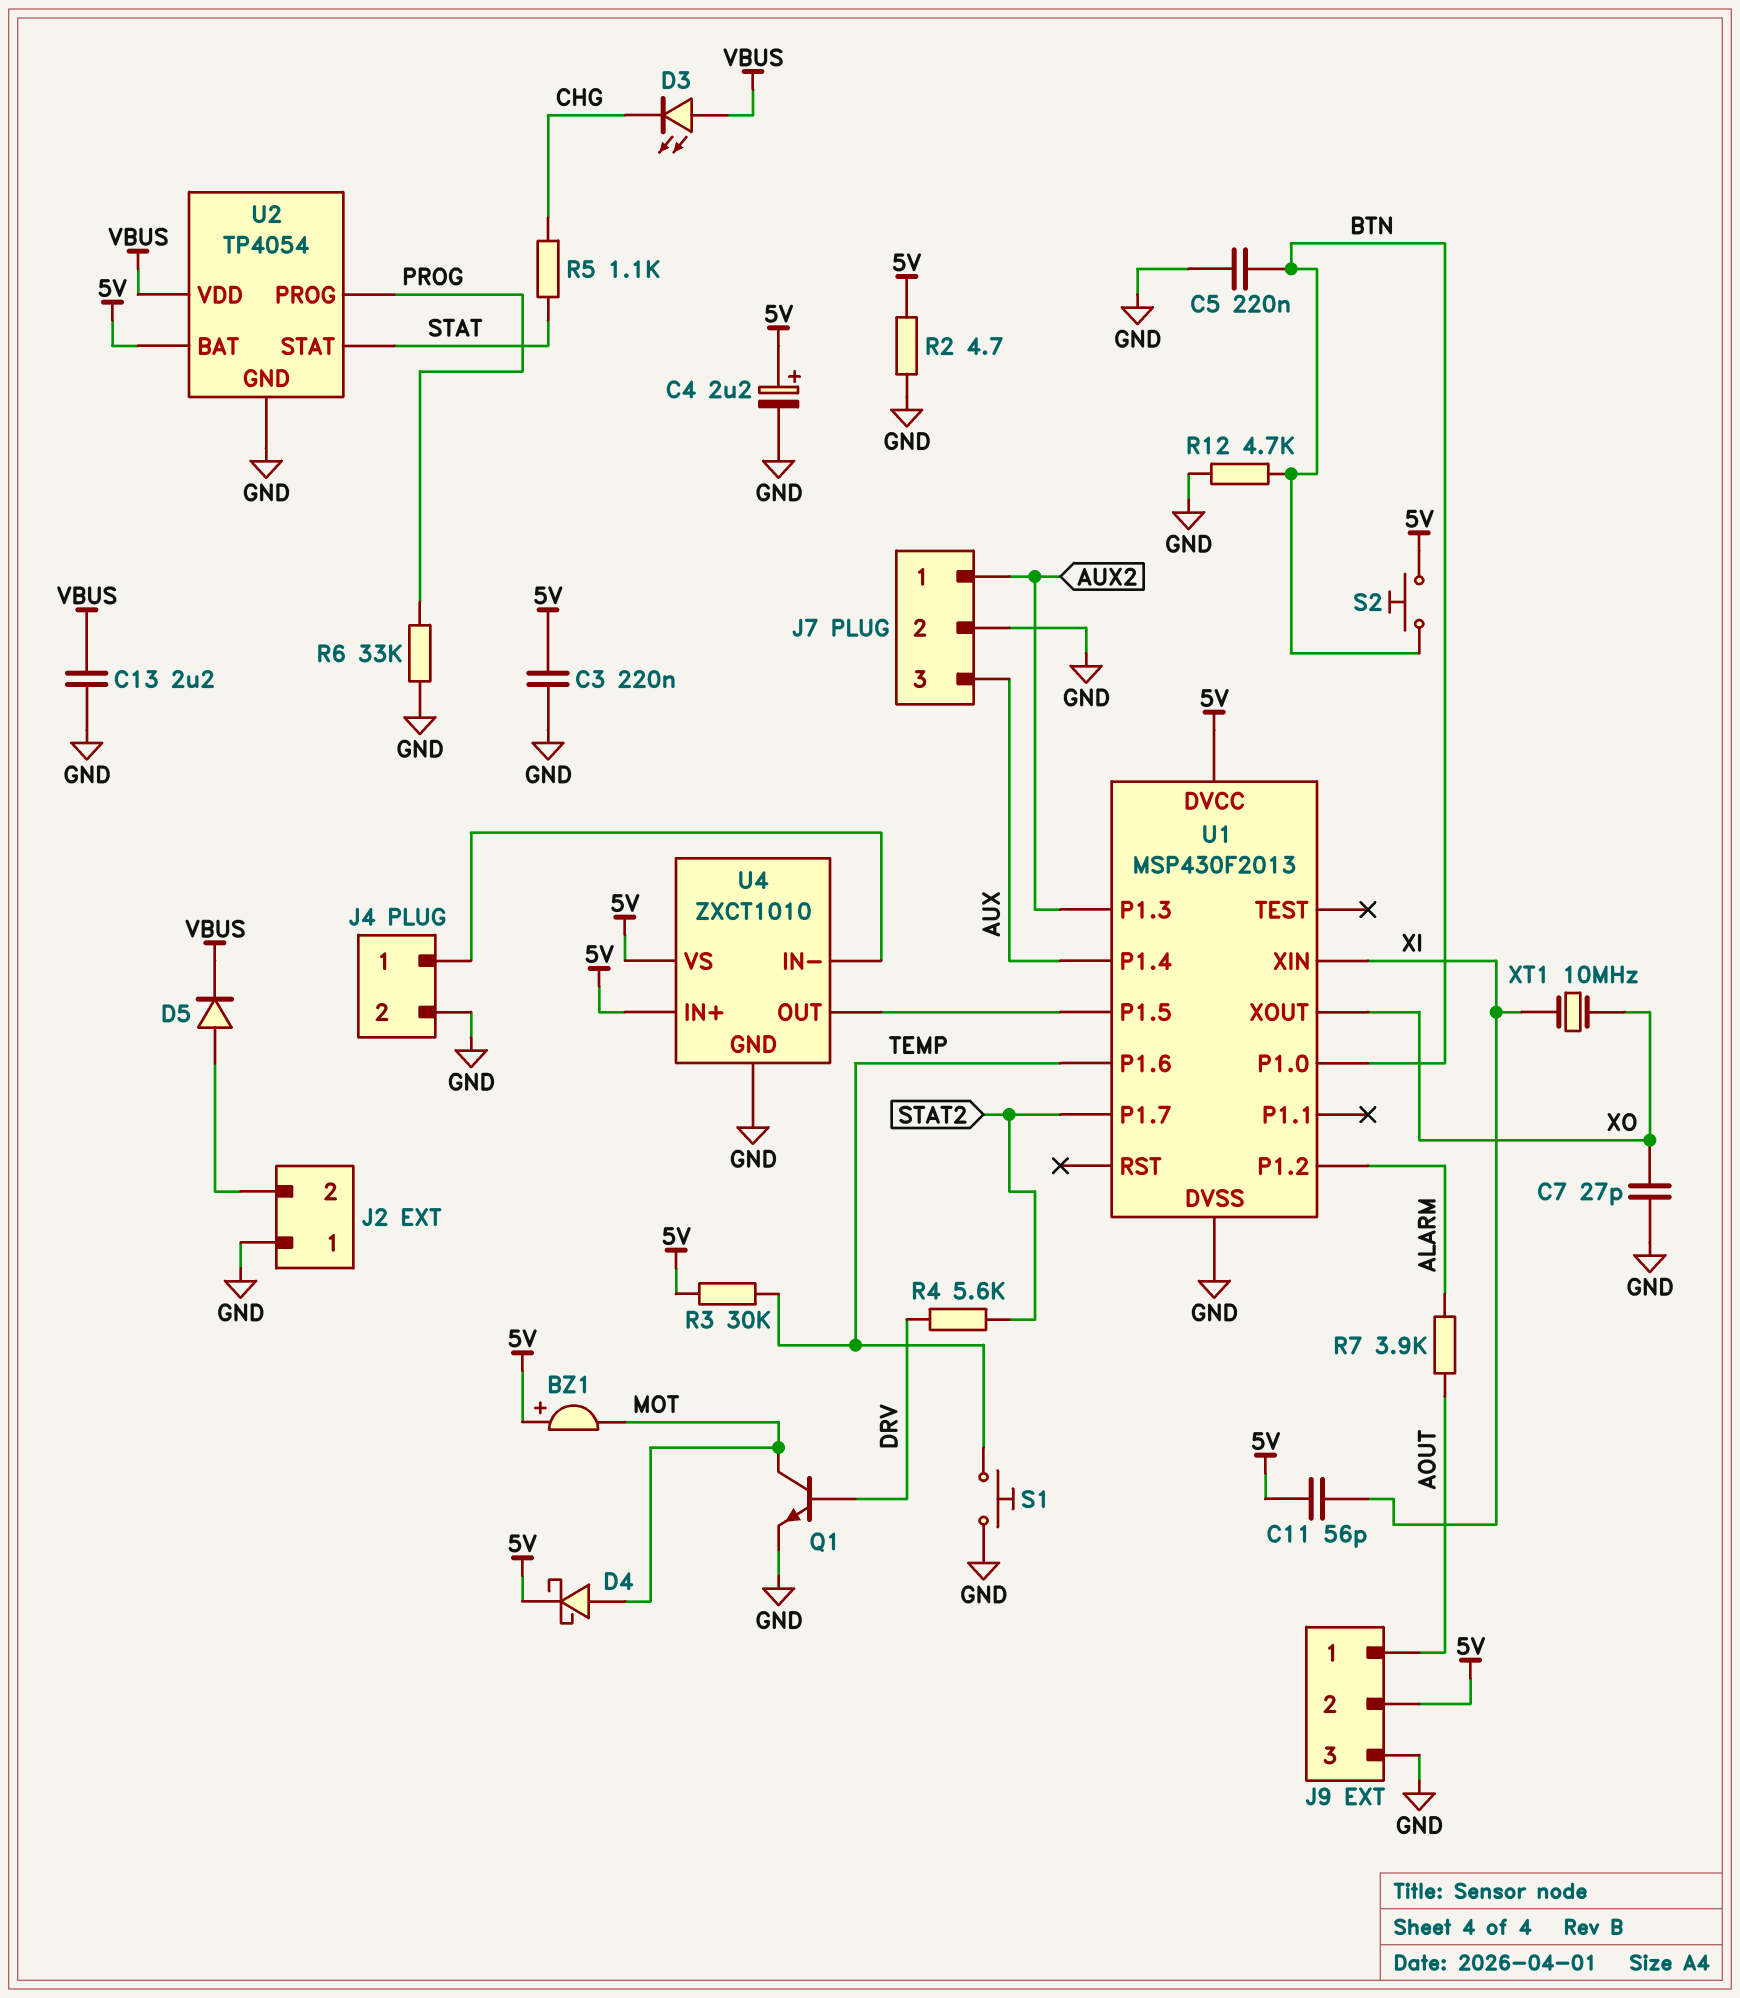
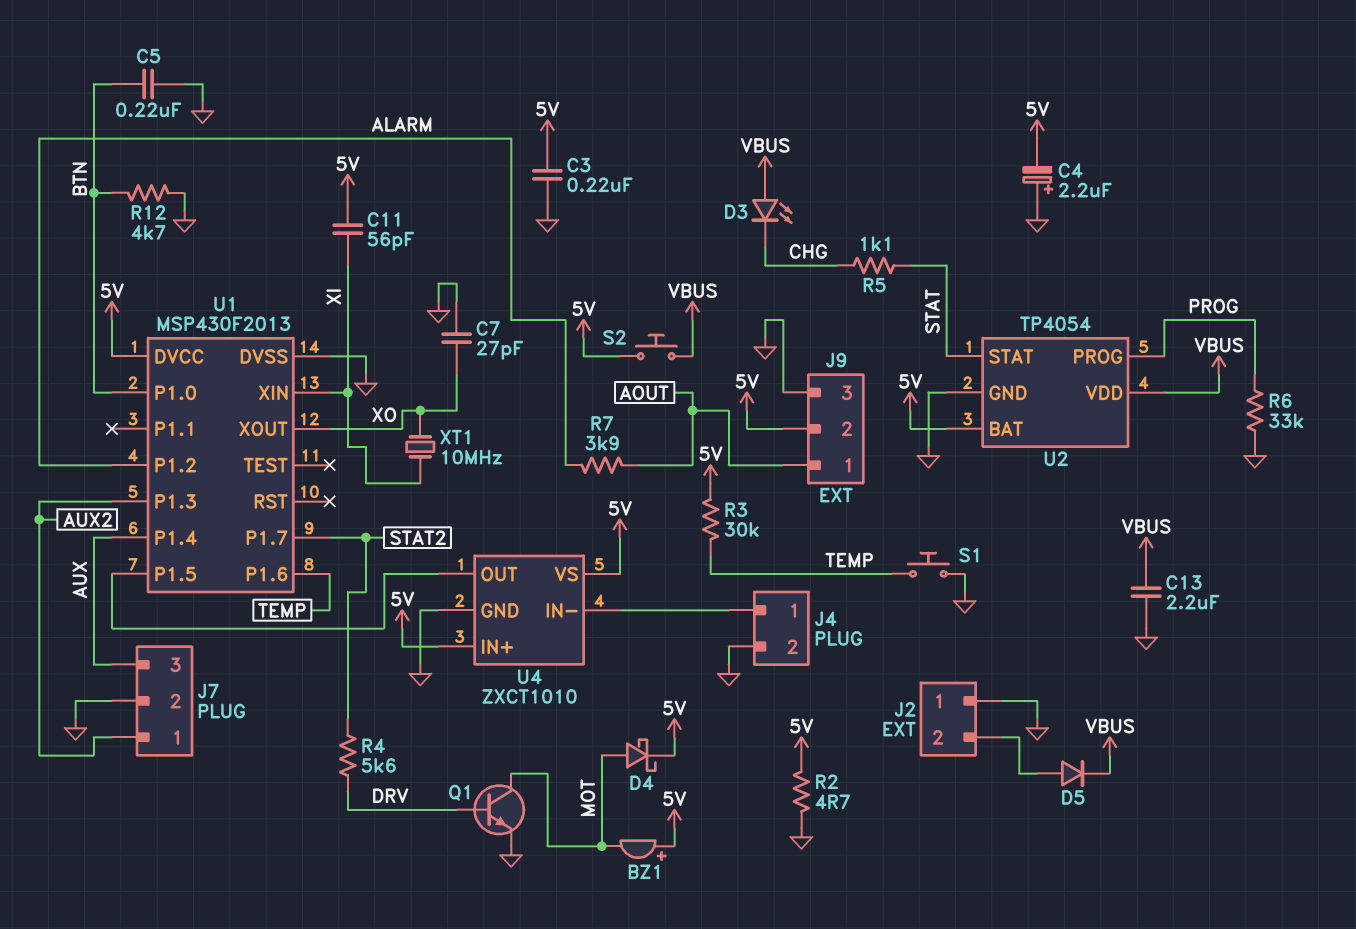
C4: 2.2uF (plus 5V, minus GND) -> 2.2uF (plus GND, minus 5V)
S2: button (5V, BTN) -> button (5V, VBUS)

